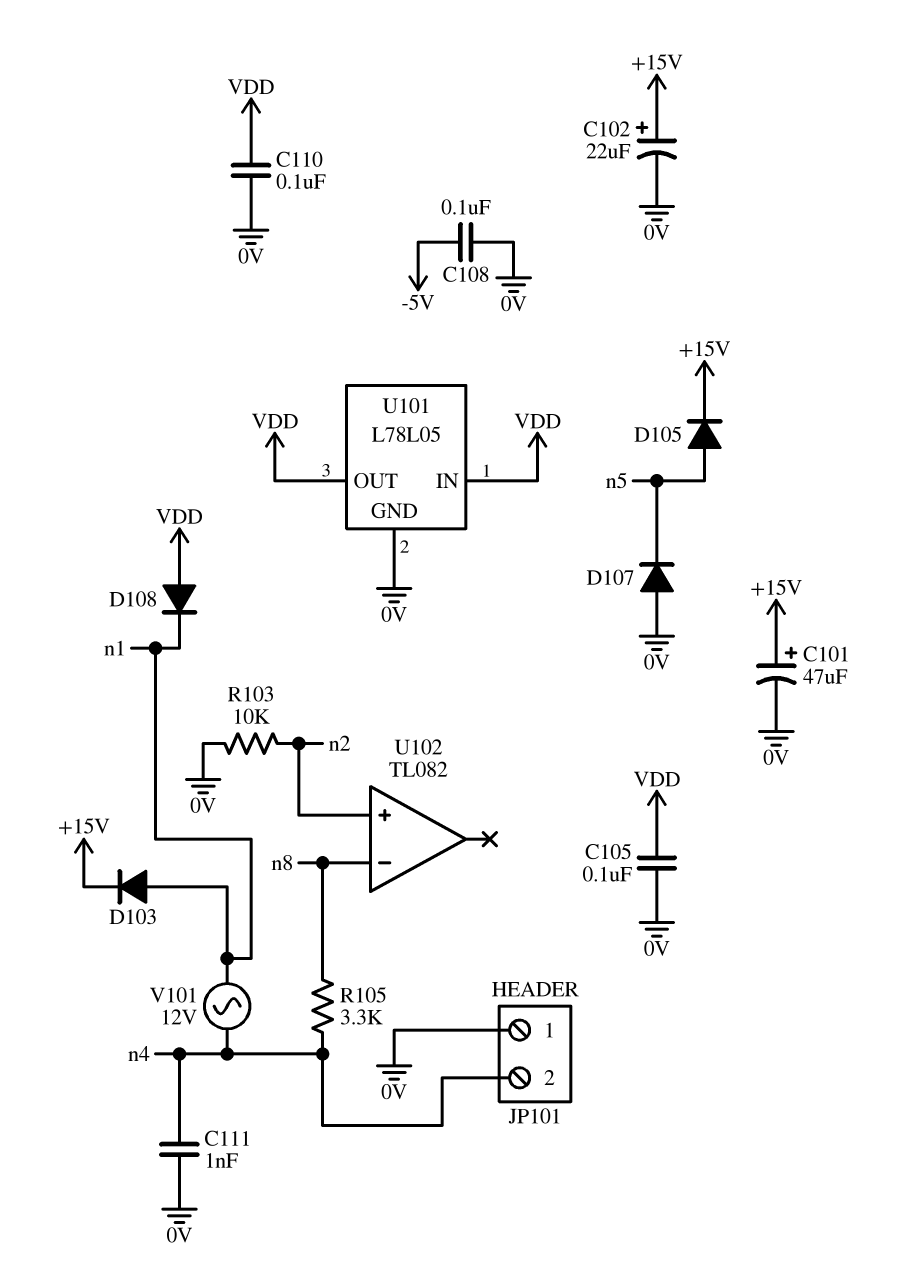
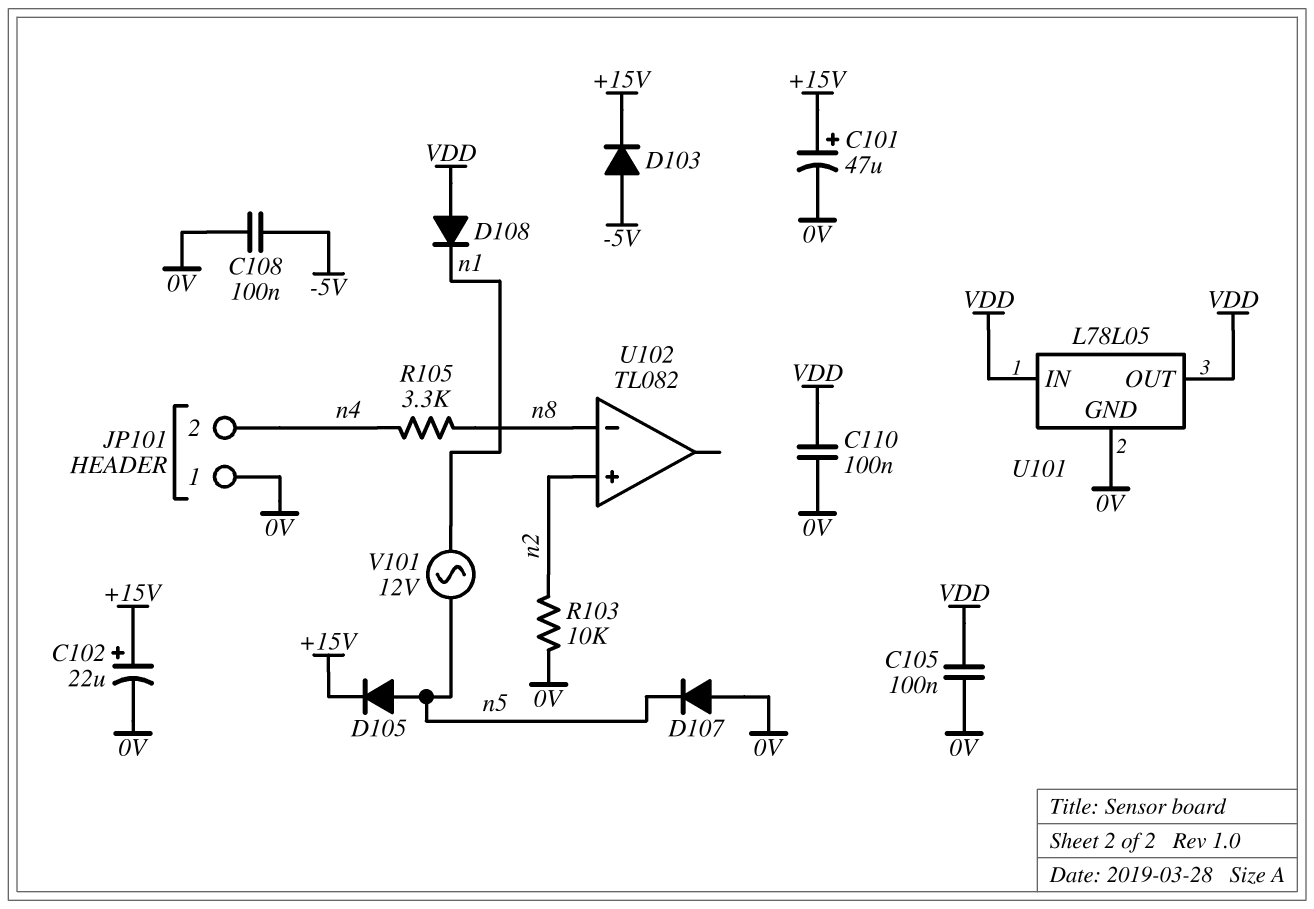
C111: 1nF (0V, n4) -> none
D103: diode (A n1, K +15V) -> diode (A -5V, K +15V)
V101: AC 12V (n1, n4) -> AC 12V (n1, n5)

